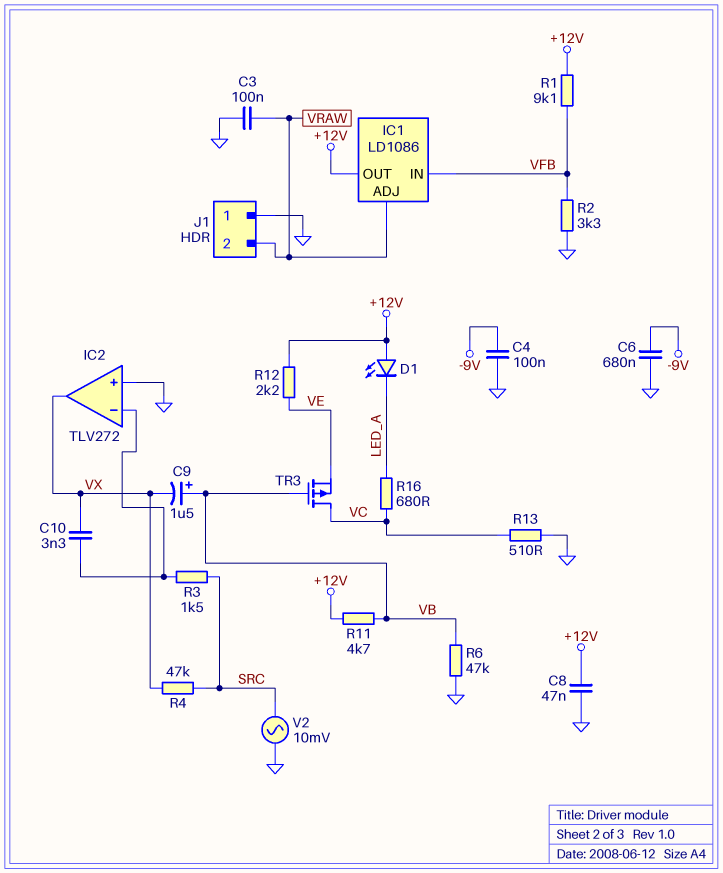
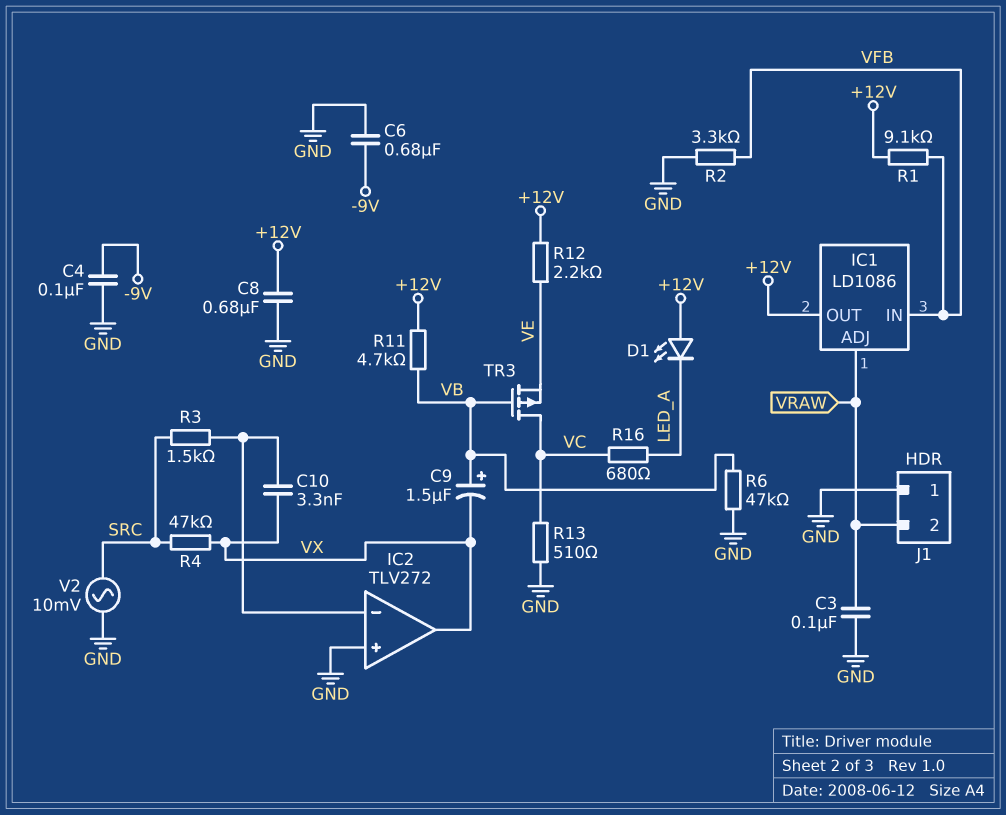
C8: 47nF (+12V, GND) -> 680nF (+12V, GND)

